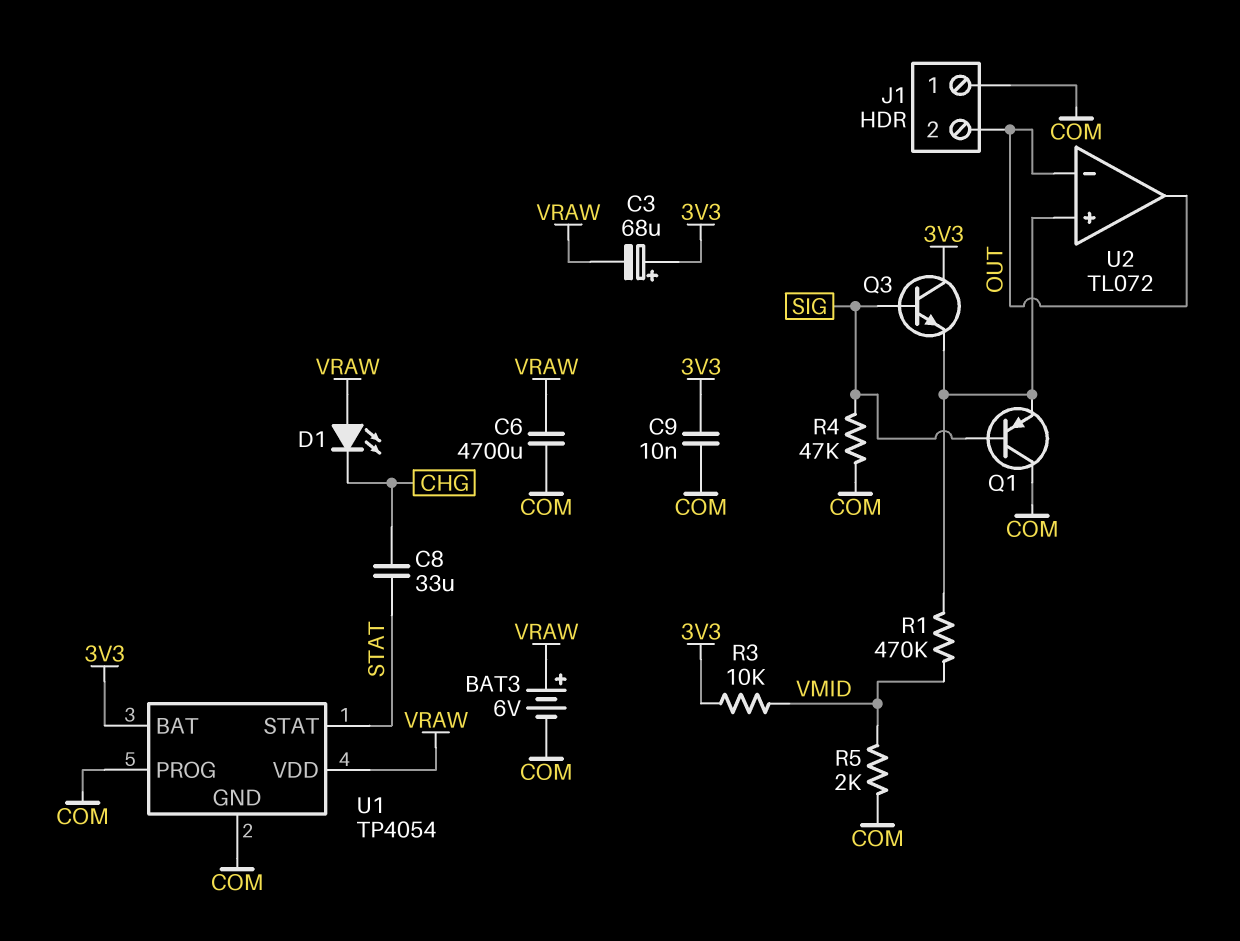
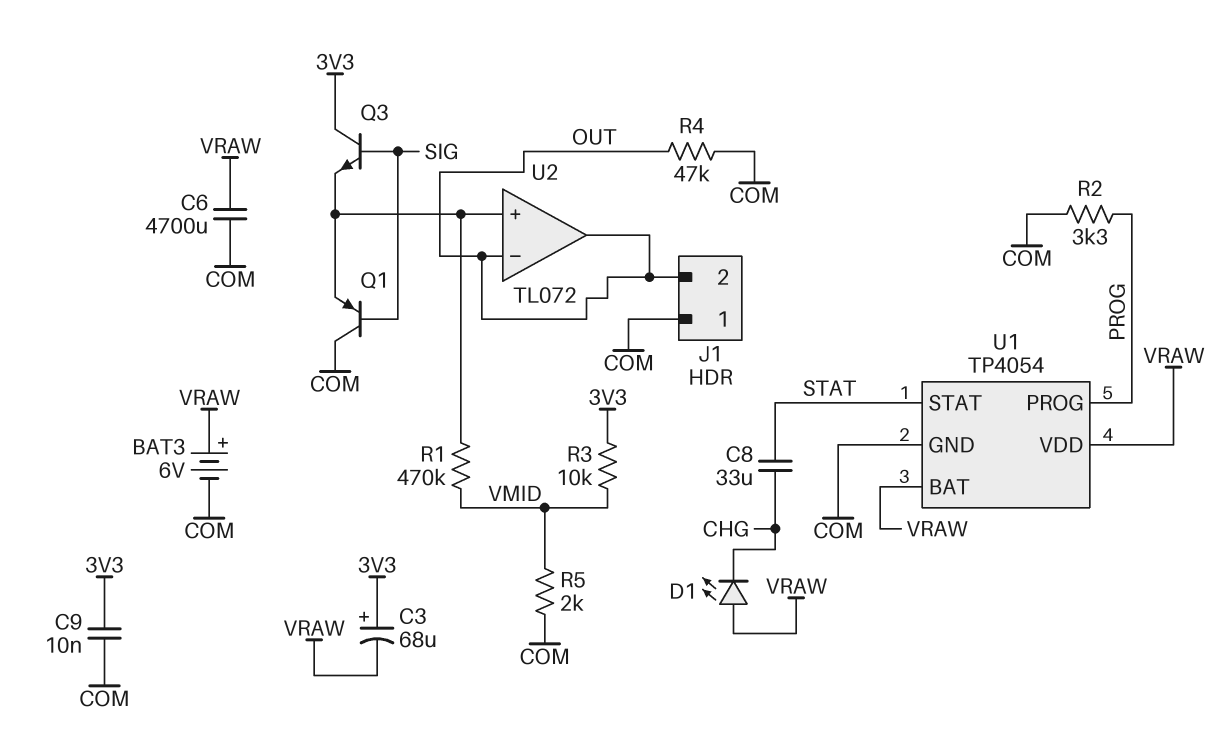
R2: none -> 3.3k (COM, PROG)
R4: 47k (COM, SIG) -> 47k (COM, OUT)
U1 pin BAT: 3V3 -> VRAW
U1 pin PROG: COM -> PROG

